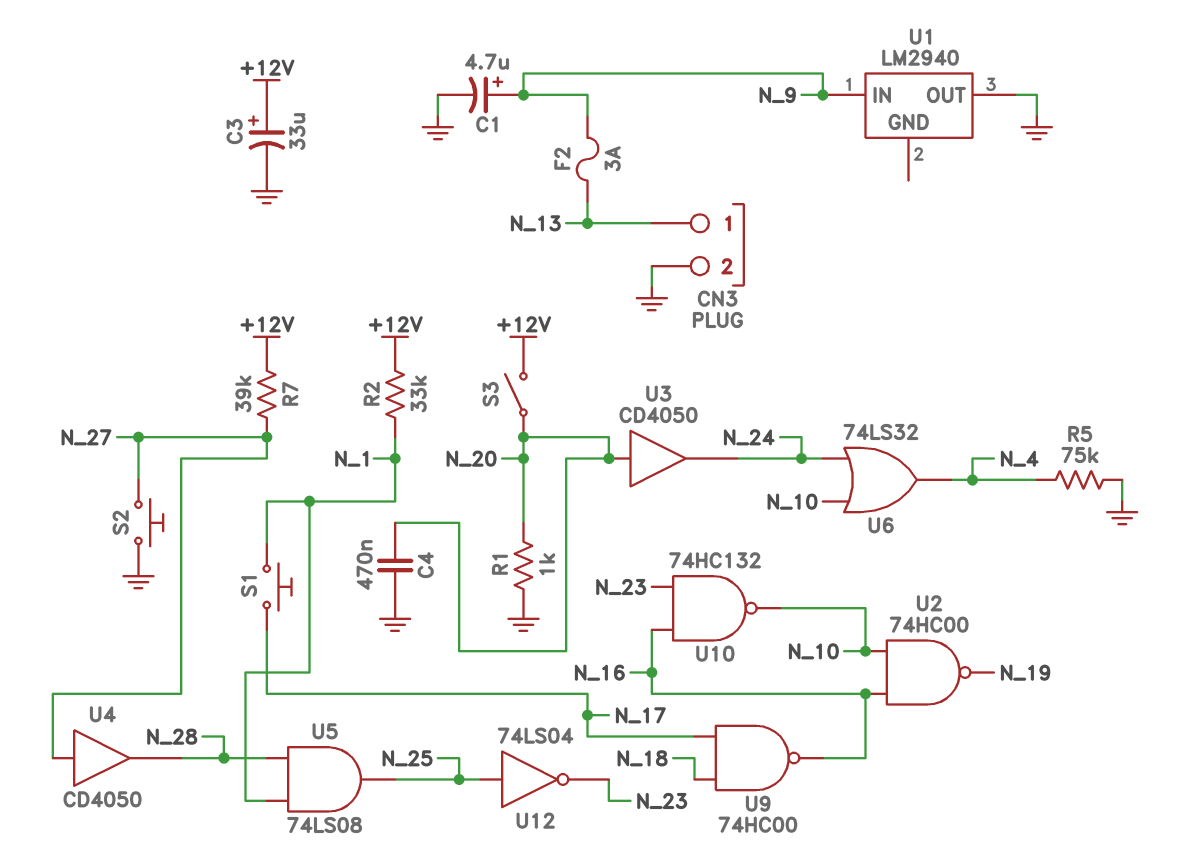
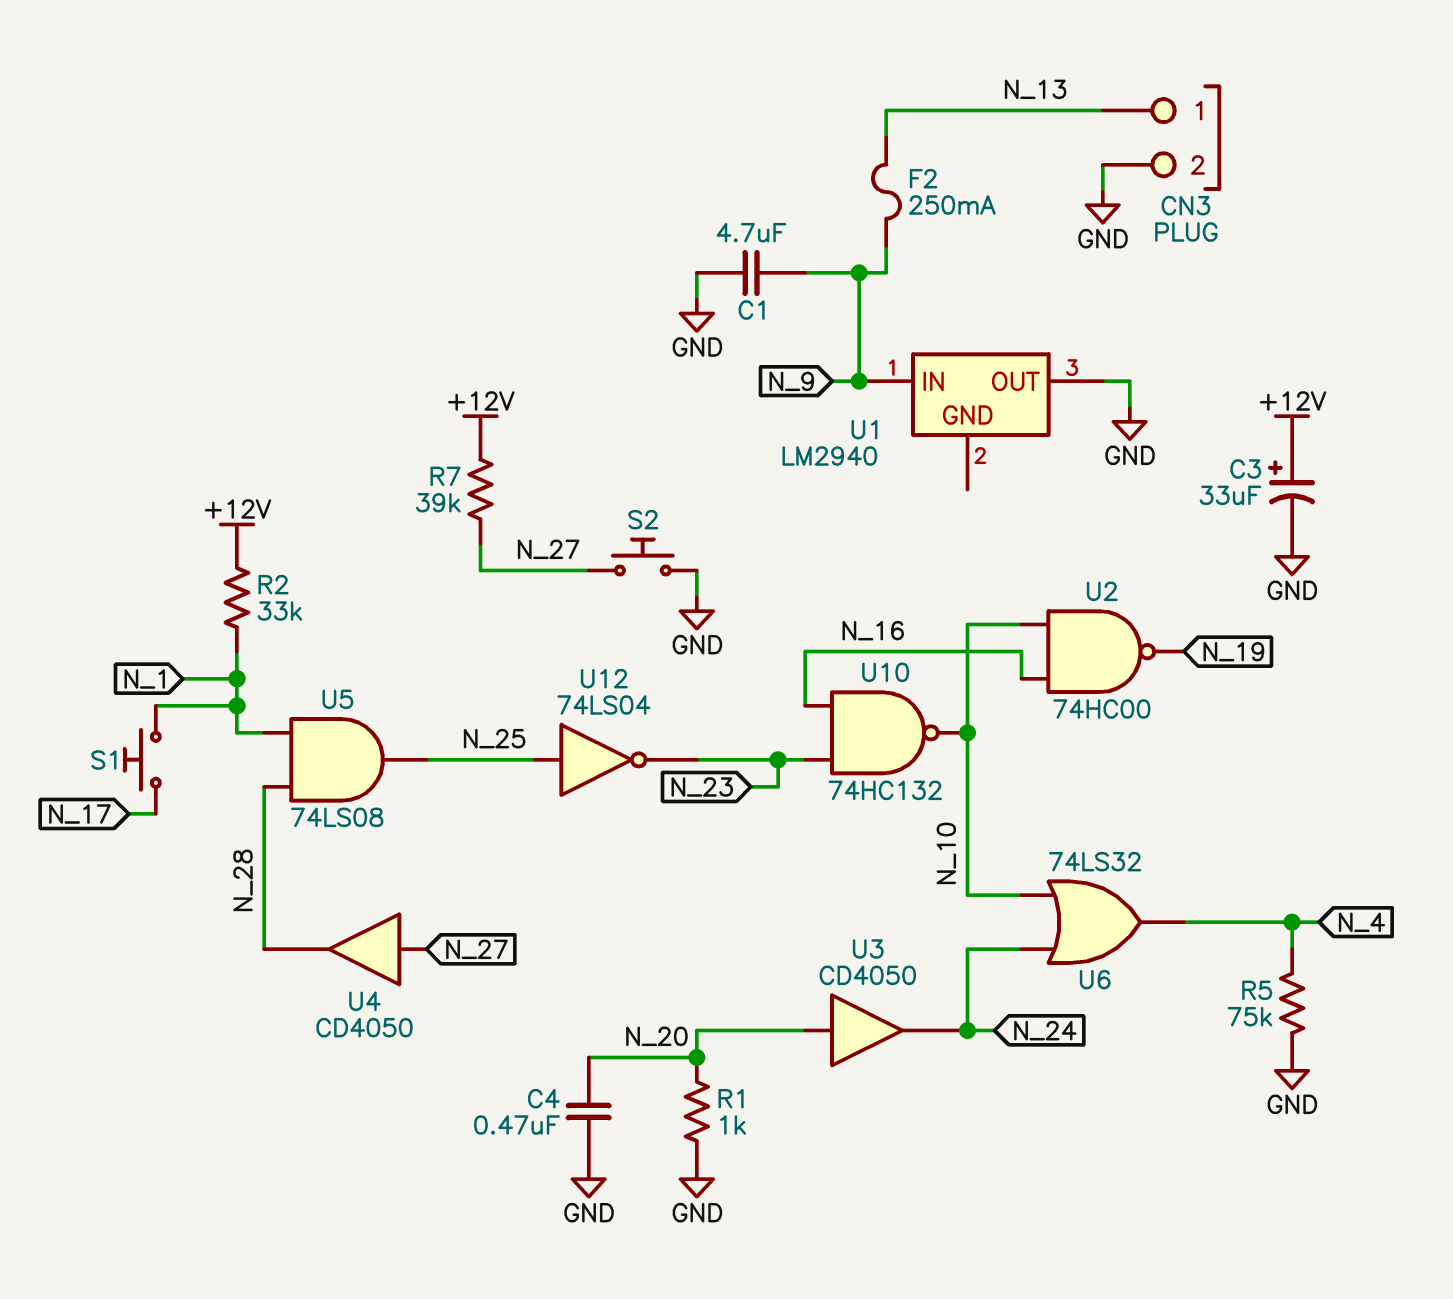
C1: 4.7uF (plus N_9, minus GND) -> 4.7uF (GND, N_9)
F2: 3A (N_9, N_13) -> 250mA (N_9, N_13)
S3: switch (+12V, N_20) -> none
U9: NAND 74HC00 (in N_17, in N_18, out N_16) -> none

